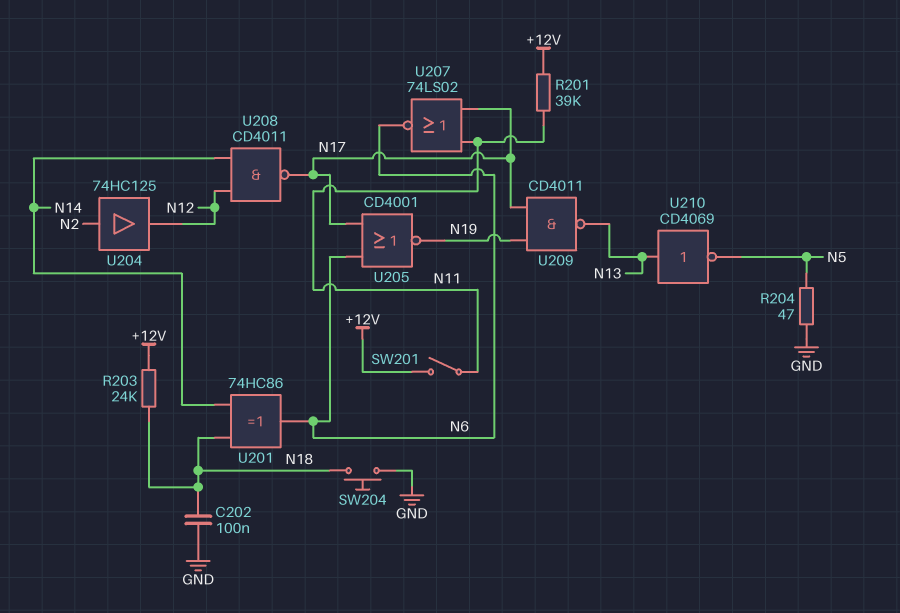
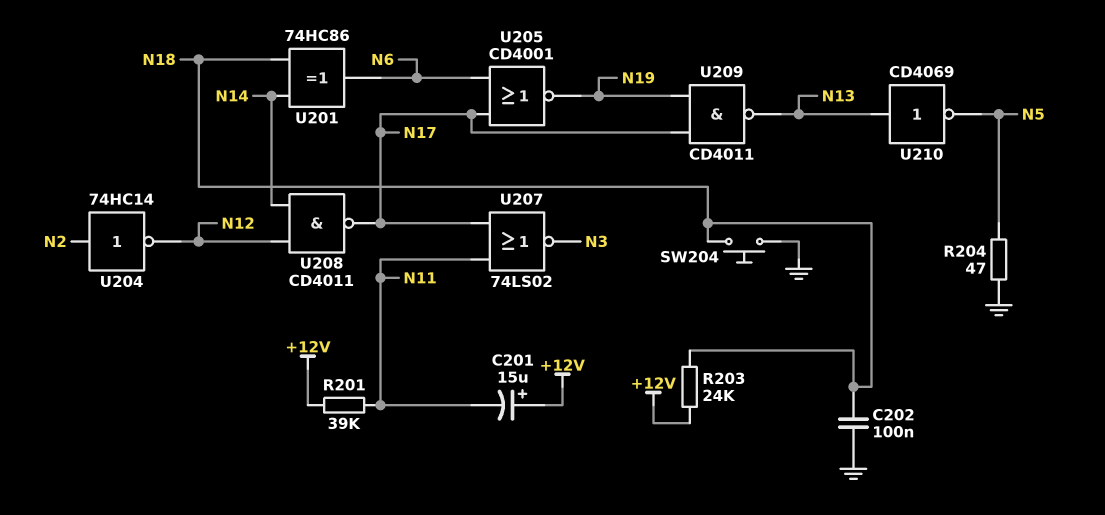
C201: none -> 15uF (plus +12V, minus N11)
SW201: switch (+12V, N11) -> none
U204: buffer 74HC125 (in N2, out N12) -> NOT 74HC14 (in N2, out N12)
U207: NOR 74LS02 (in N11, in N17, out N6) -> NOR 74LS02 (in N11, in N17, out N3)

